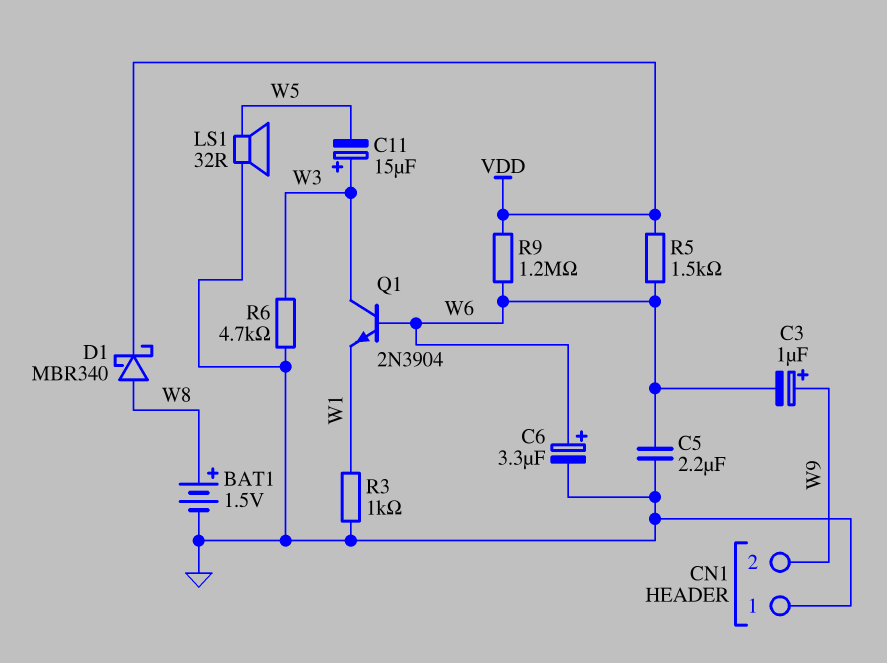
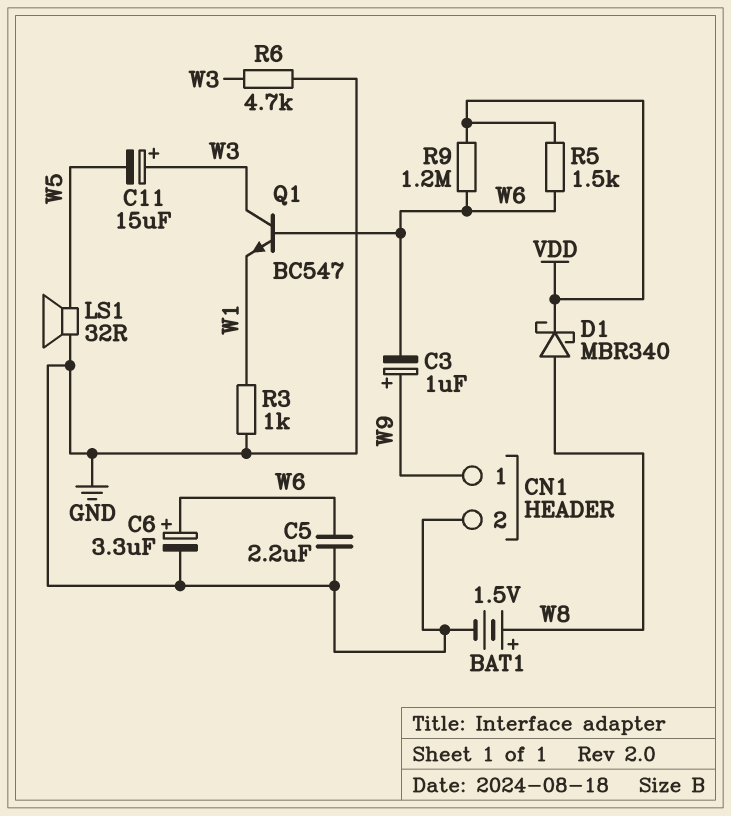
CN1 pin 1: GND -> W9
CN1 pin 2: W9 -> GND
Q1: NPN 2N3904 (B W6, C W3, E W1) -> NPN BC547 (B W6, C W3, E W1)

